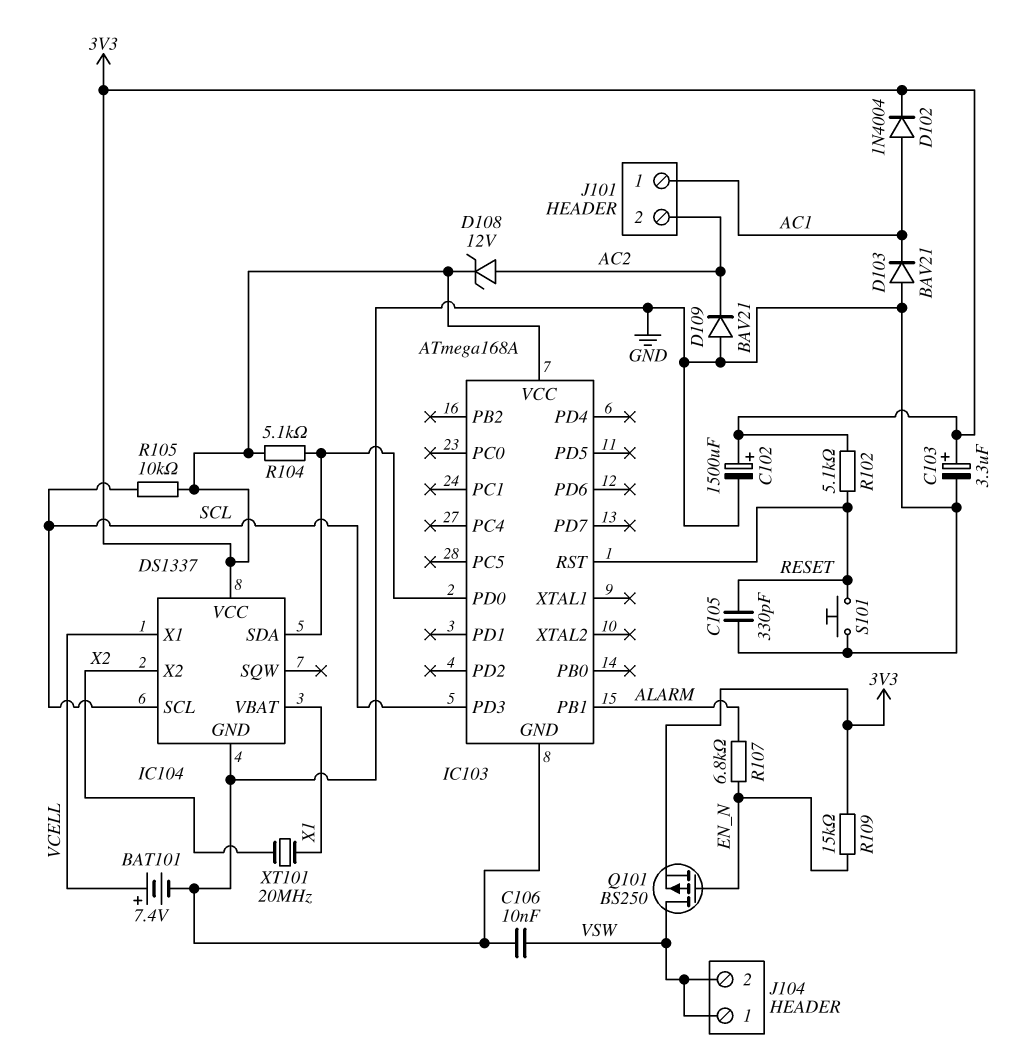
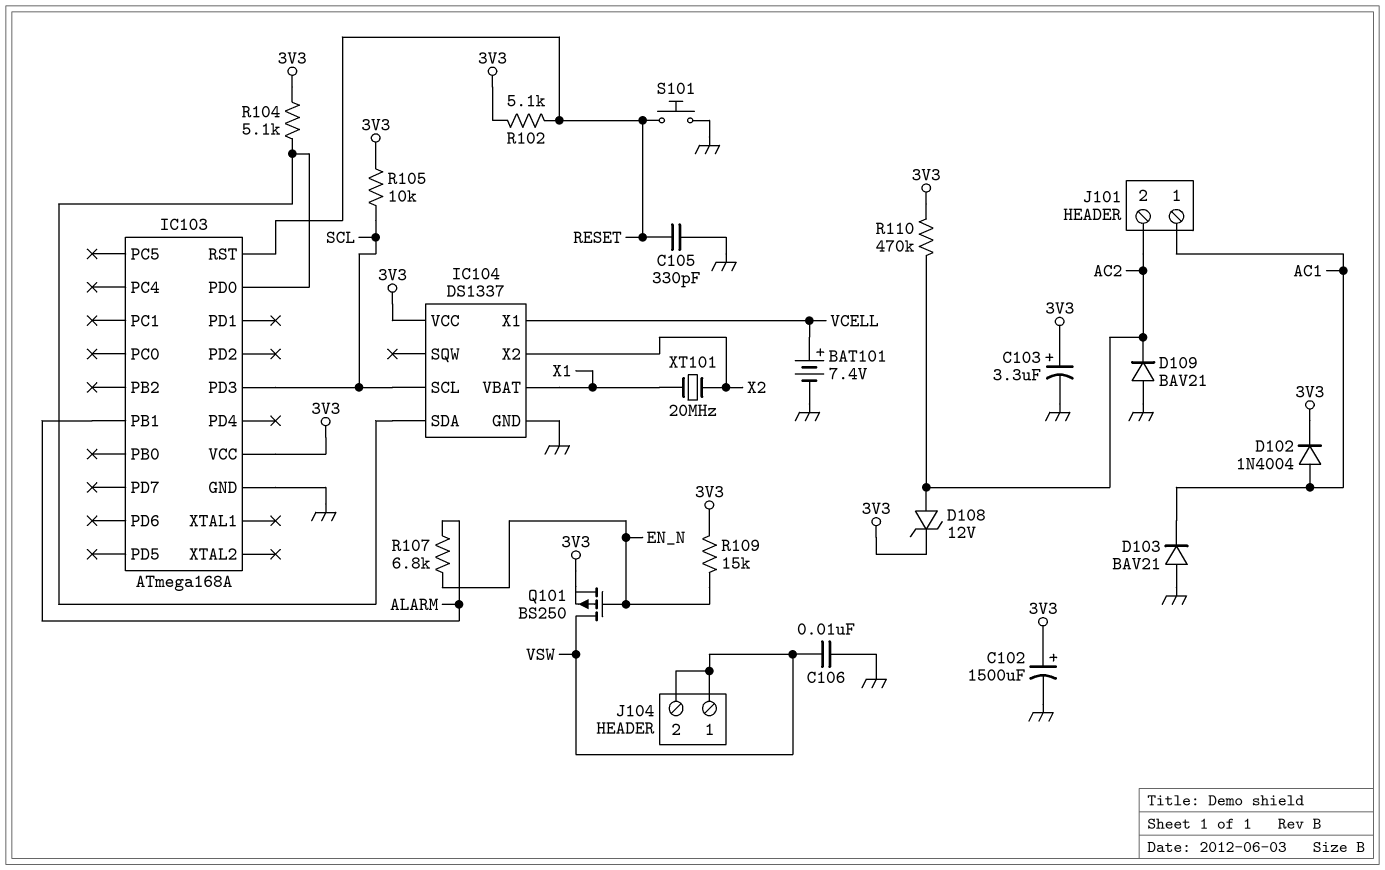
R110: none -> 470k (3V3, AC2)

